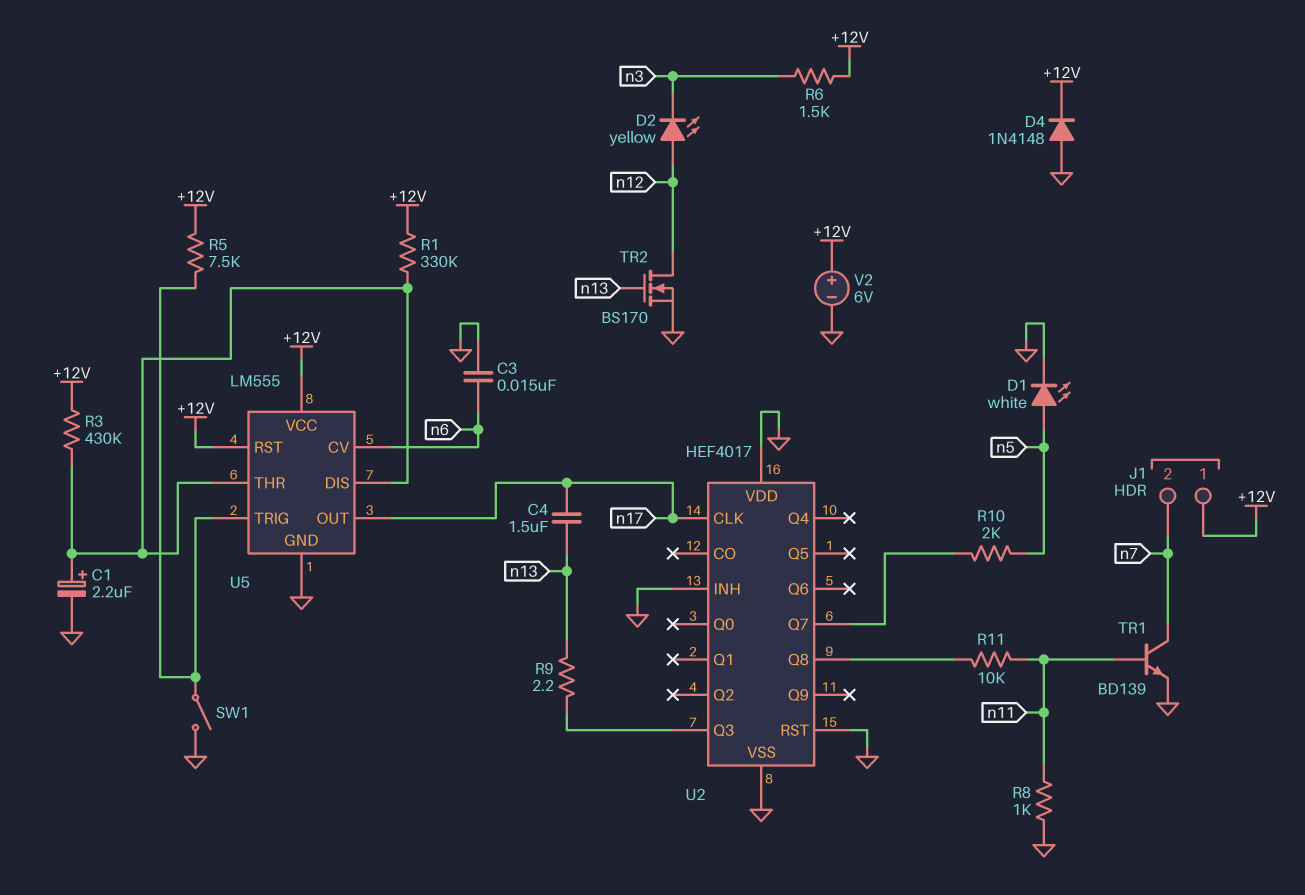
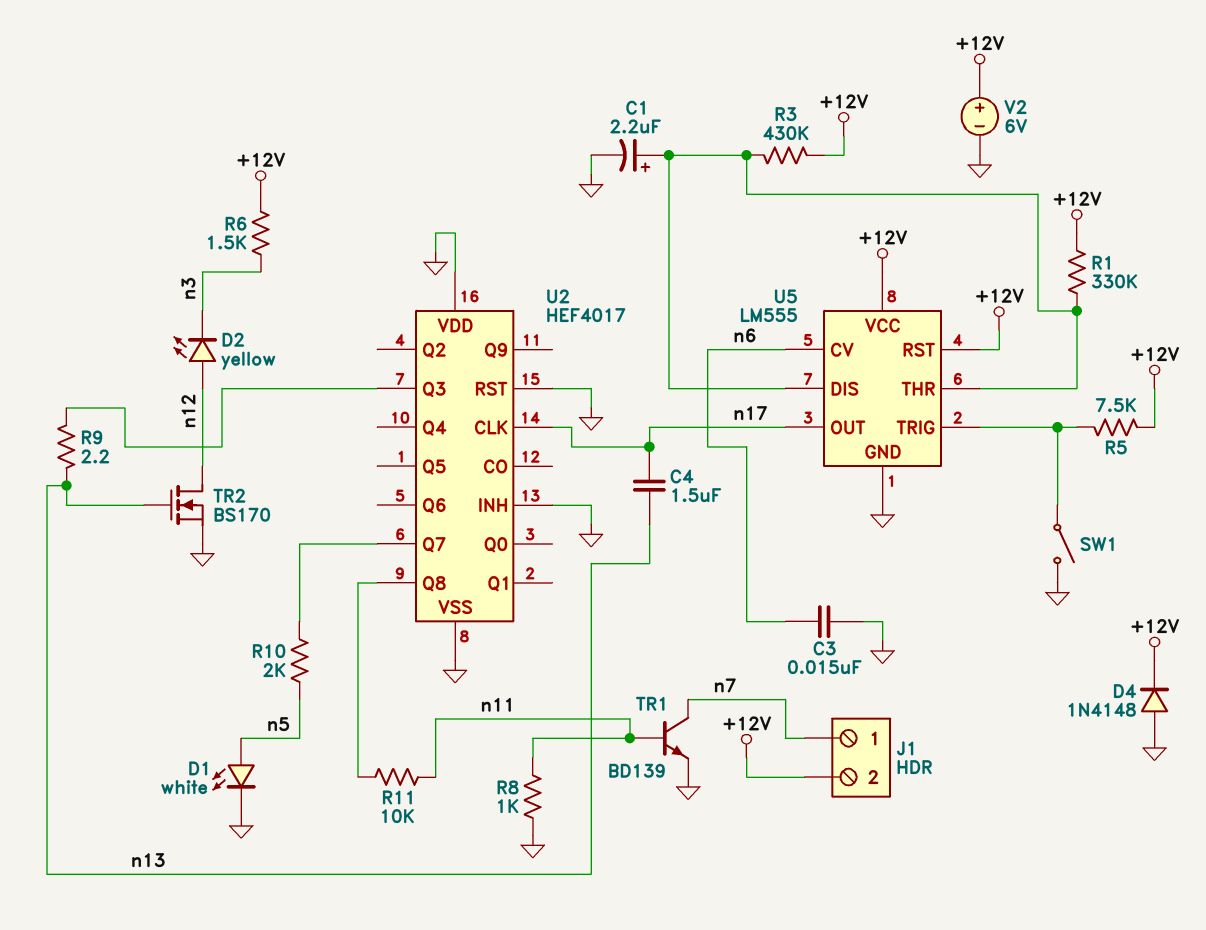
J1 pin 1: +12V -> n7
J1 pin 2: n7 -> +12V

